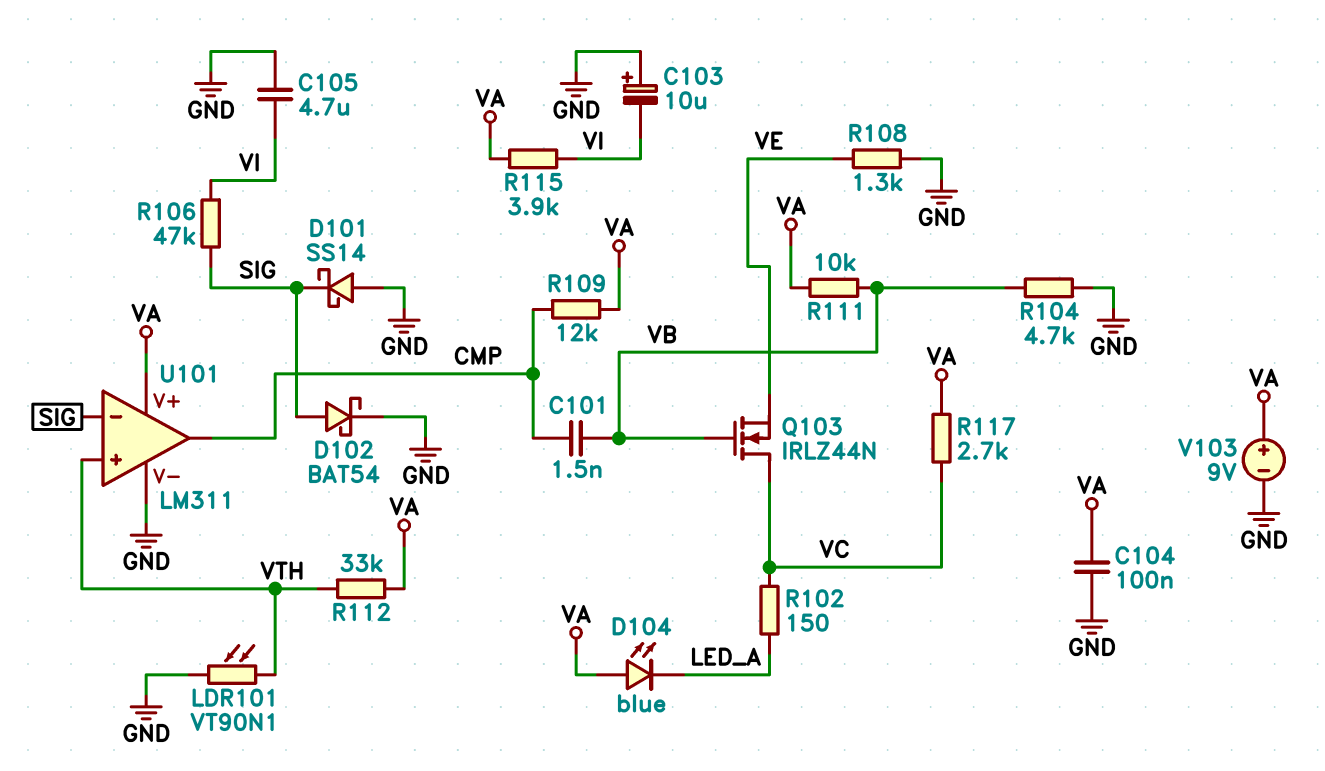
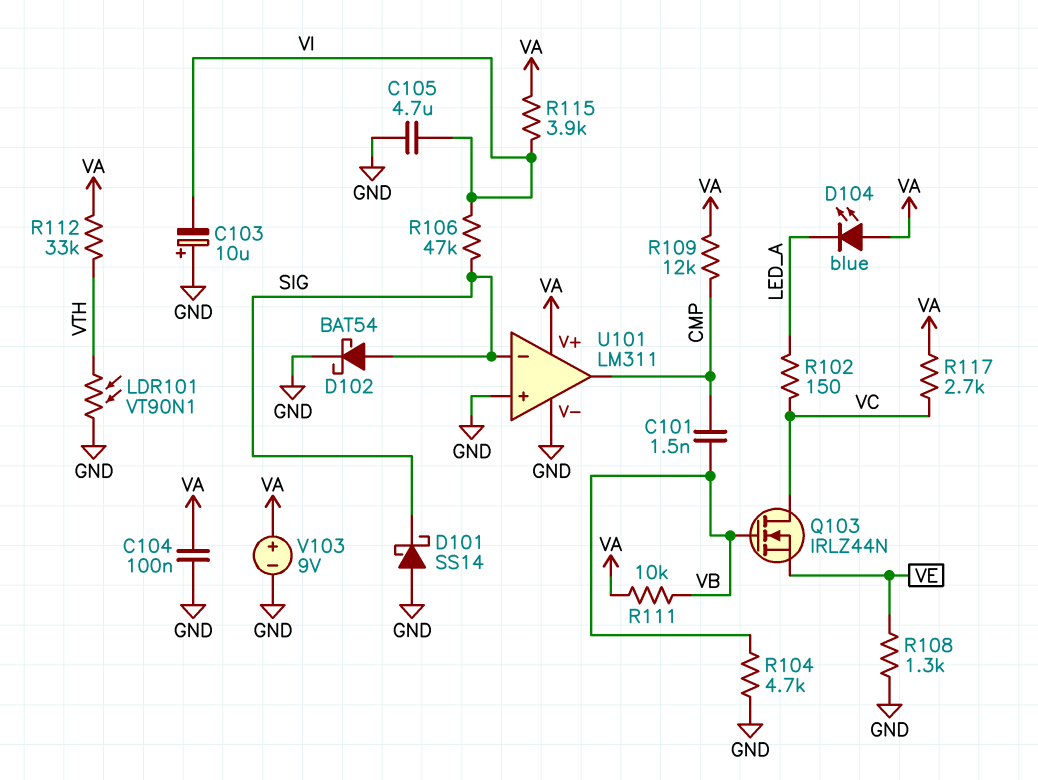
U101 pin in+: VTH -> GND

